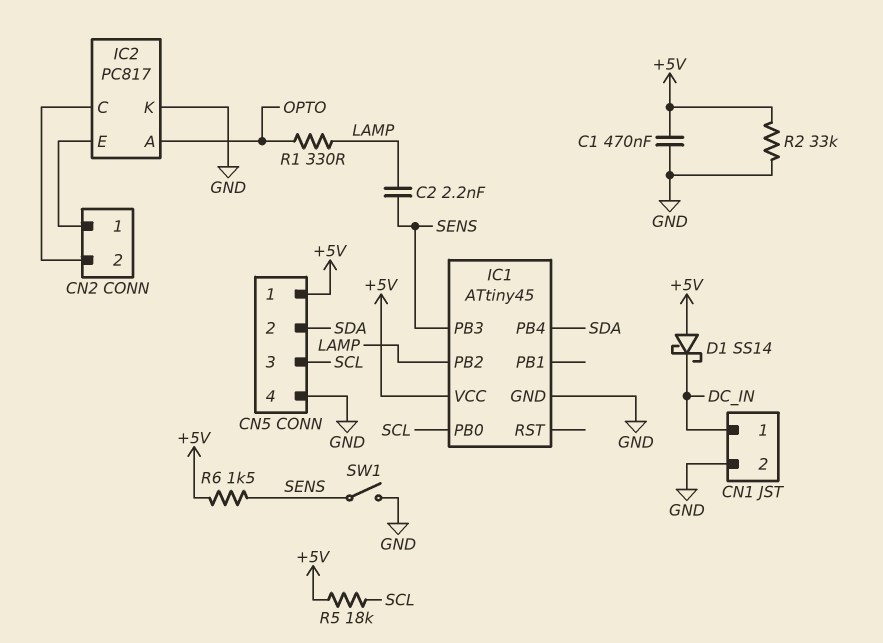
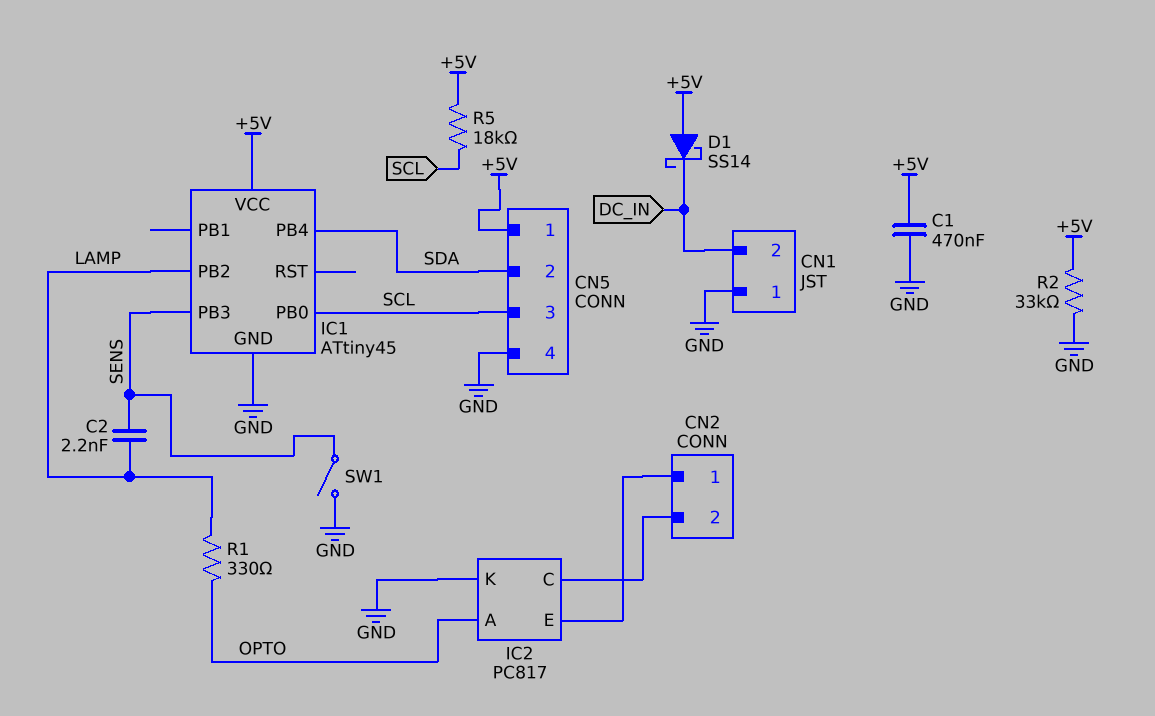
CN1 pin 1: DC_IN -> GND
CN1 pin 2: GND -> DC_IN
R6: 1.5k (+5V, SENS) -> none

